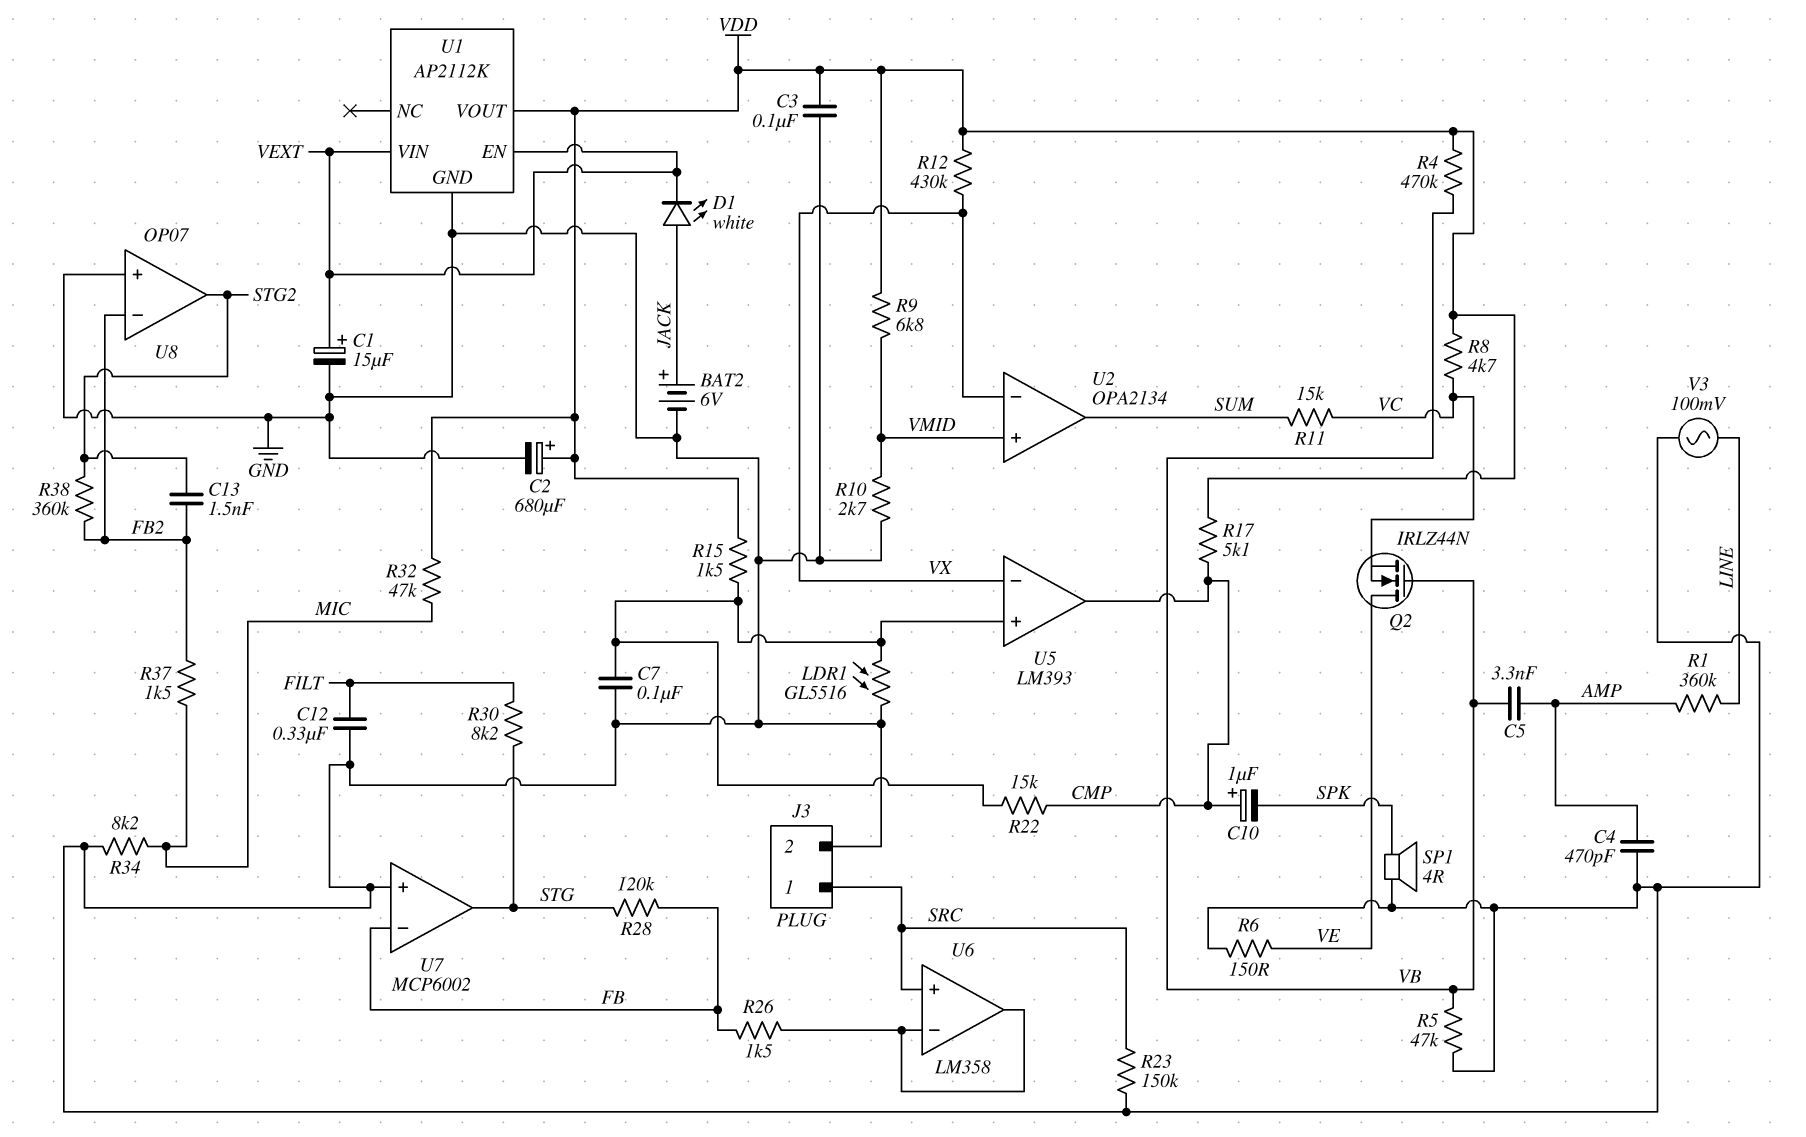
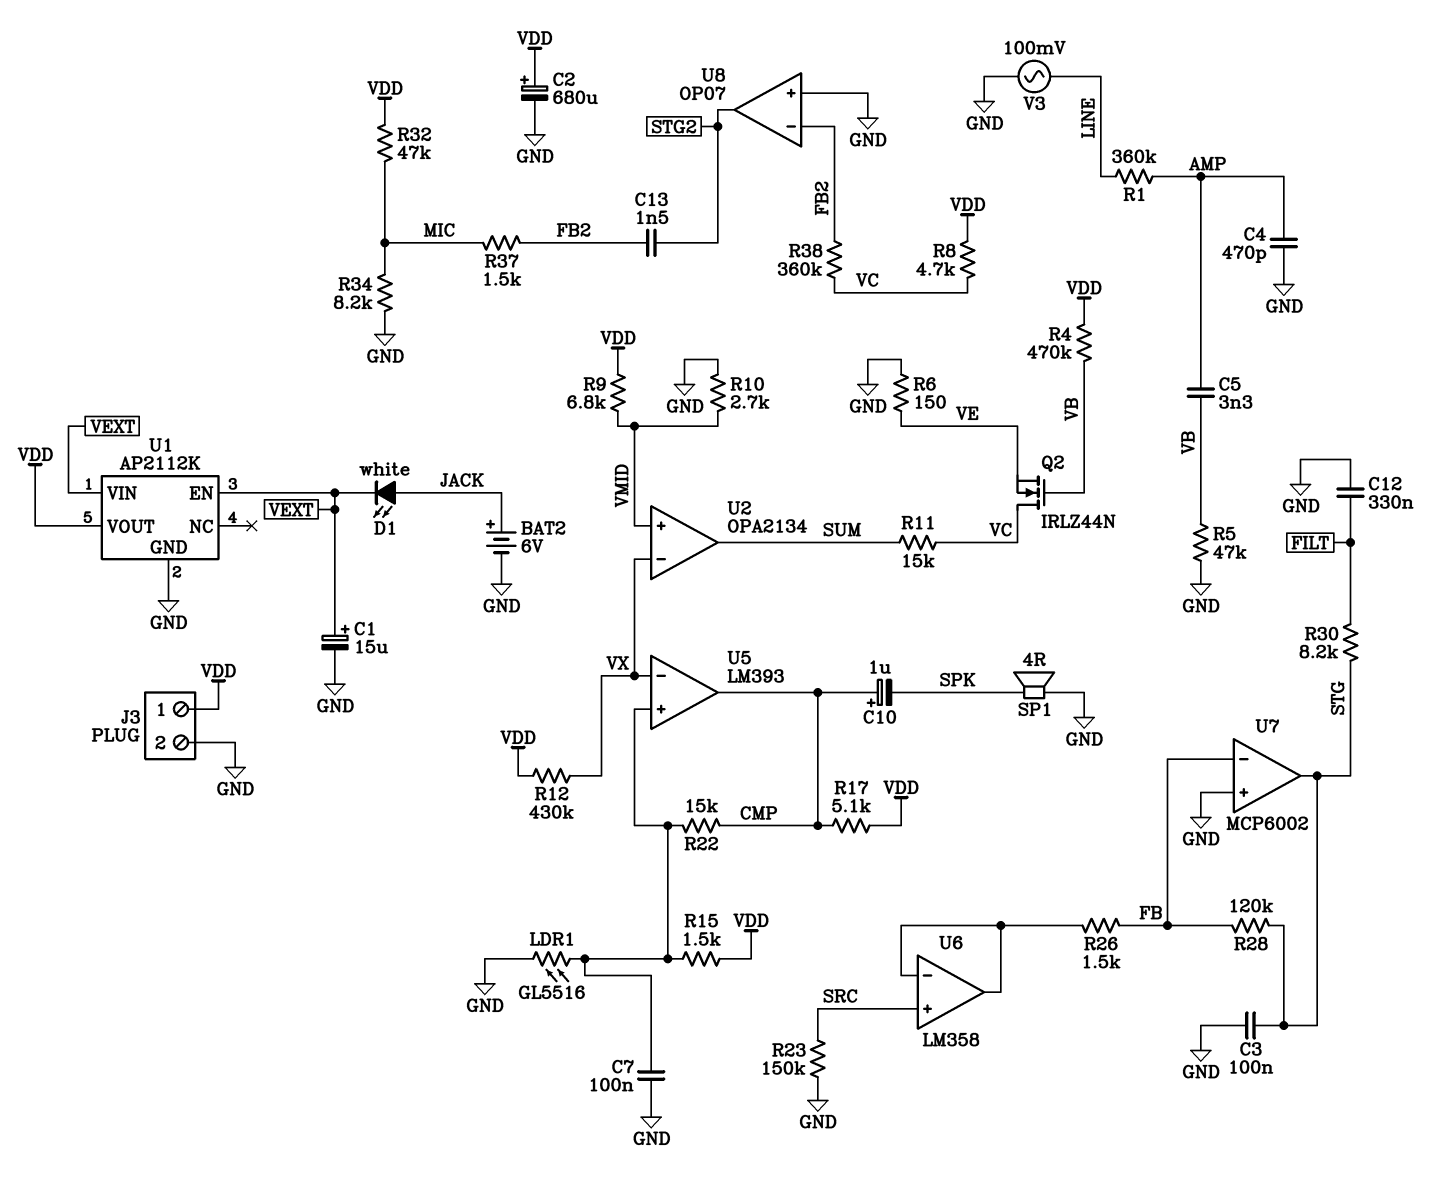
C3: 100nF (GND, VDD) -> 100nF (GND, STG)
J3 pin 1: SRC -> VDD
Q2: NMOS IRLZ44N (G VB, D VE, S VC) -> NMOS IRLZ44N (G VB, D VC, S VE)
R38: 360k (FB2, STG2) -> 360k (FB2, VC)

